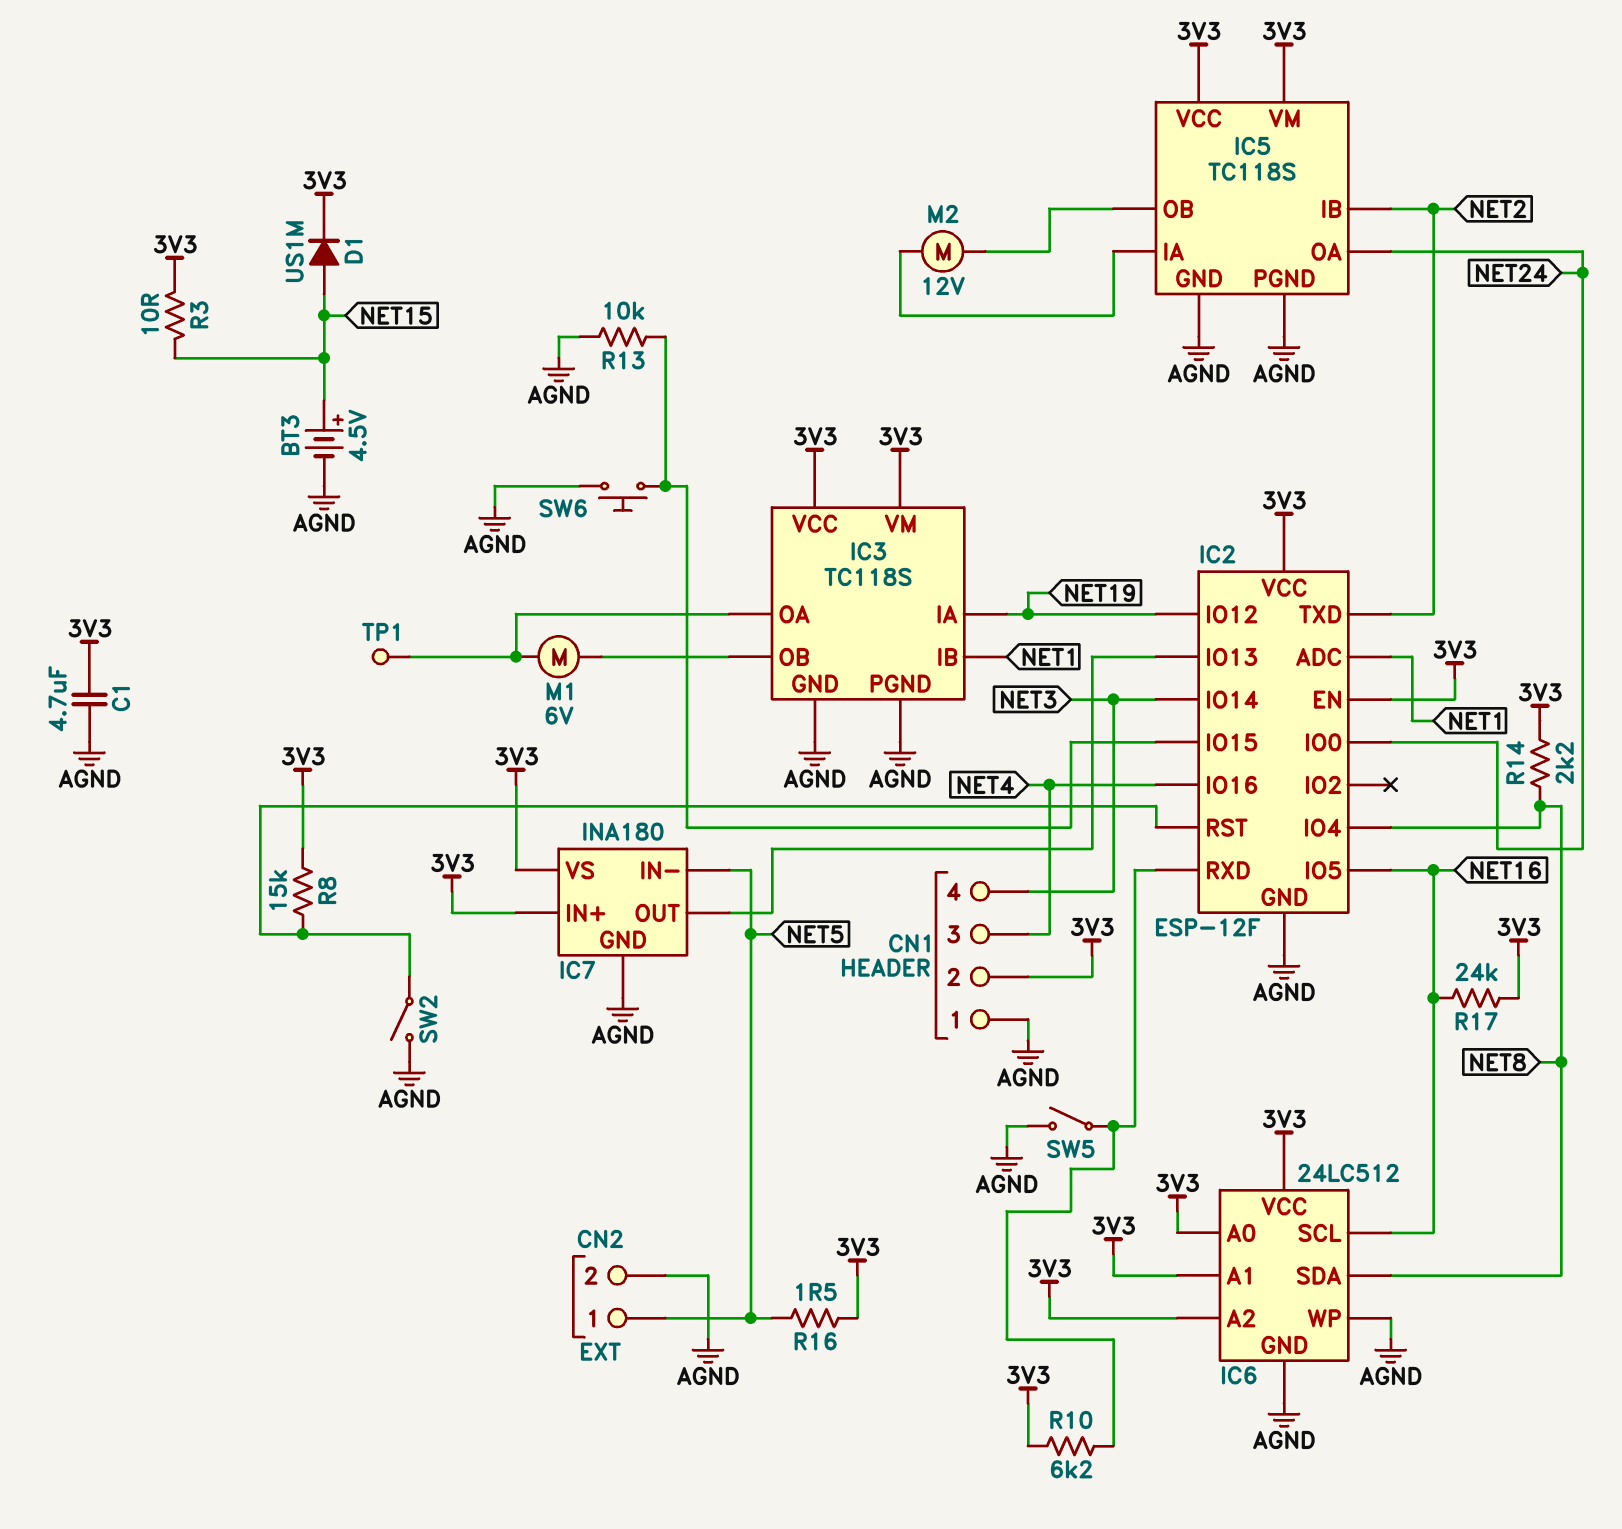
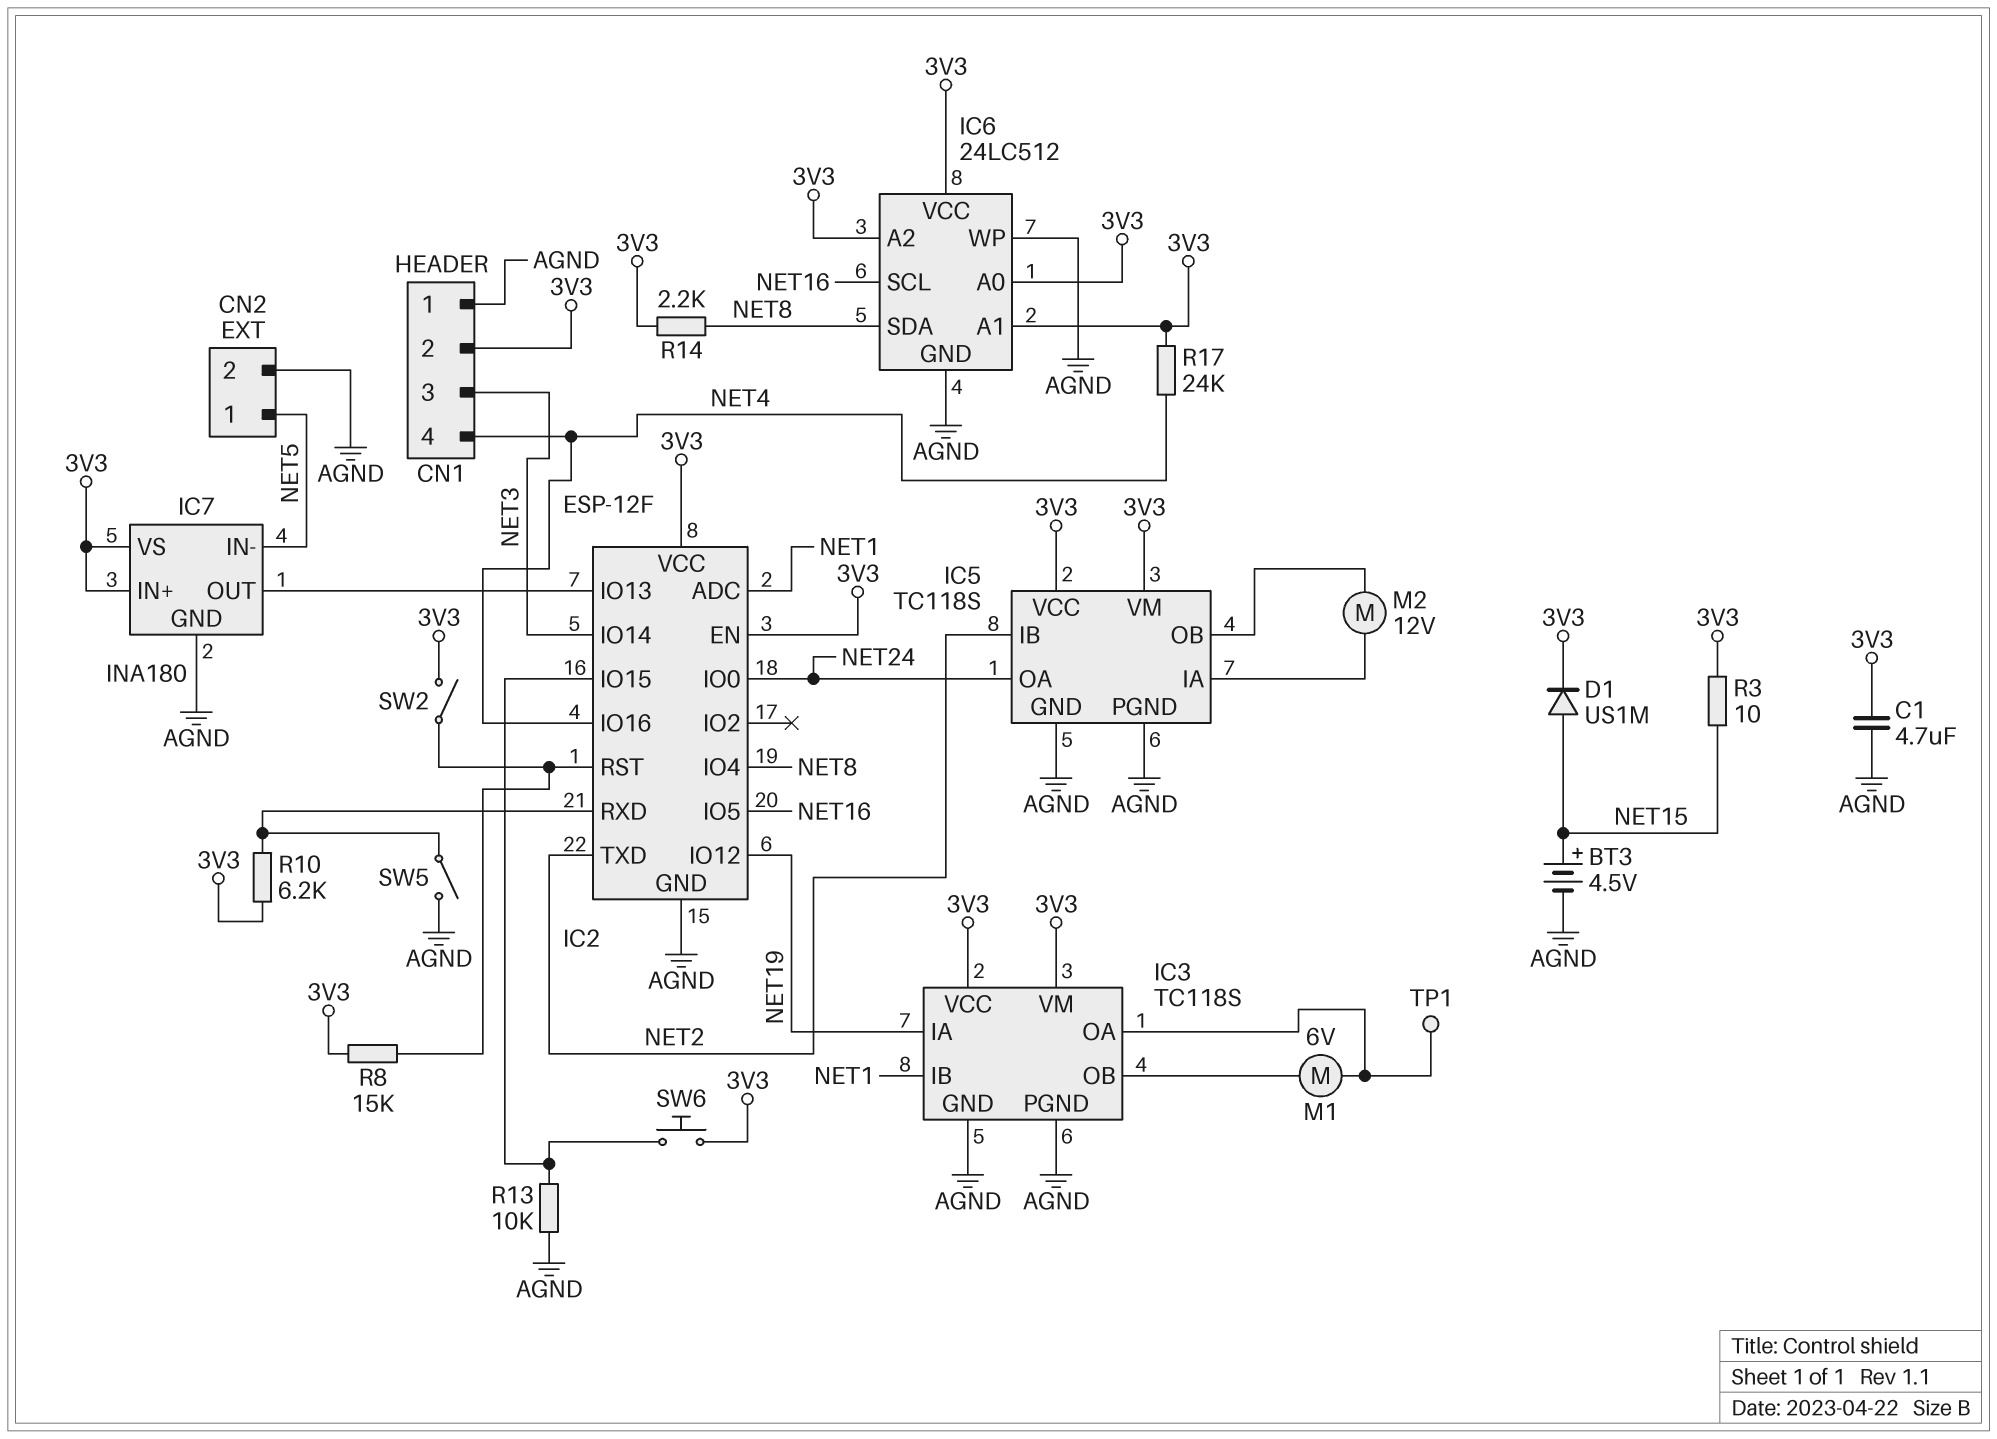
CN1 pin 3: NET4 -> NET3
CN1 pin 4: NET3 -> NET4
R16: 1.5 (3V3, NET5) -> none
R17: 24k (3V3, NET16) -> 24k (3V3, NET4)
SW2: switch (AGND, IC2/RST) -> switch (3V3, IC2/RST)
SW6: button (AGND, IC2/IO15) -> button (3V3, IC2/IO15)

